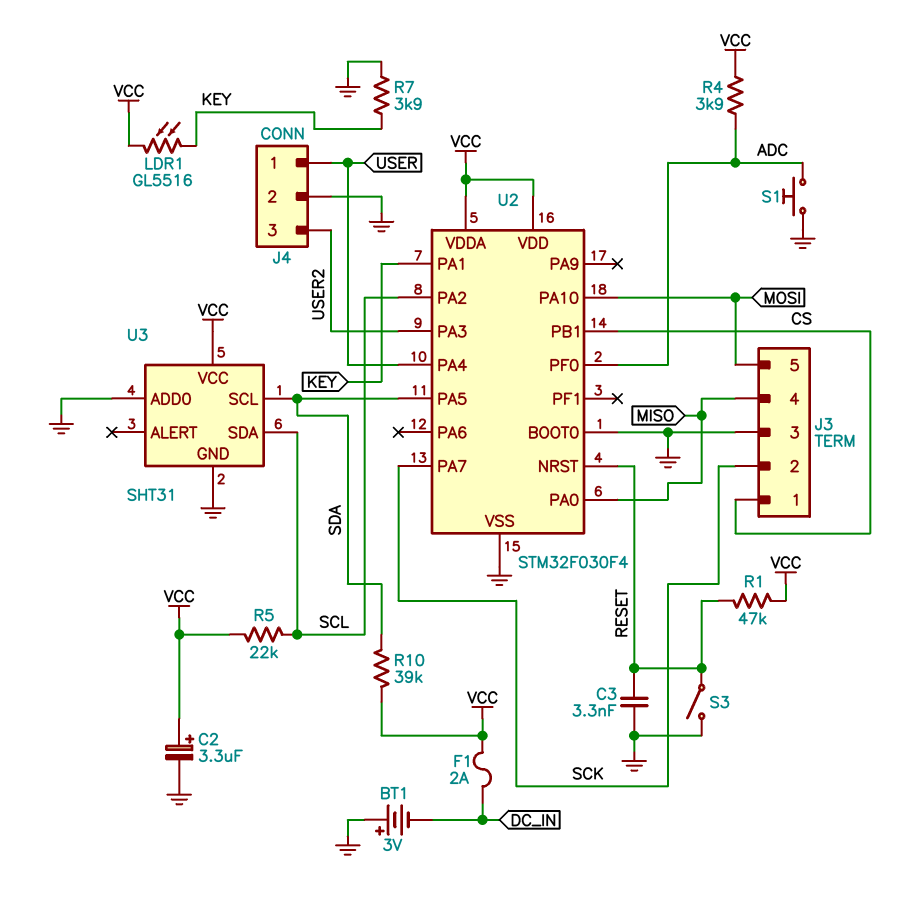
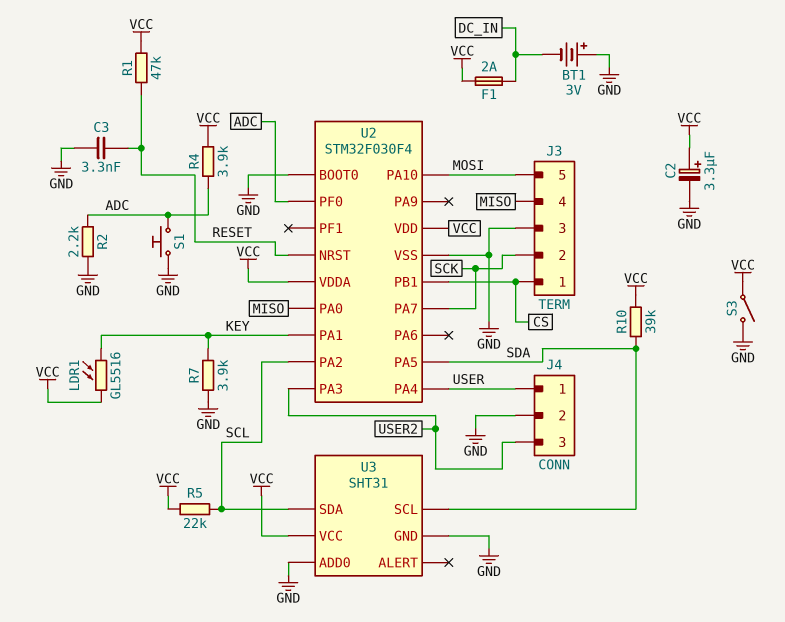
R2: none -> 2.2k (ADC, GND)
S3: switch (GND, RESET) -> switch (GND, VCC)

